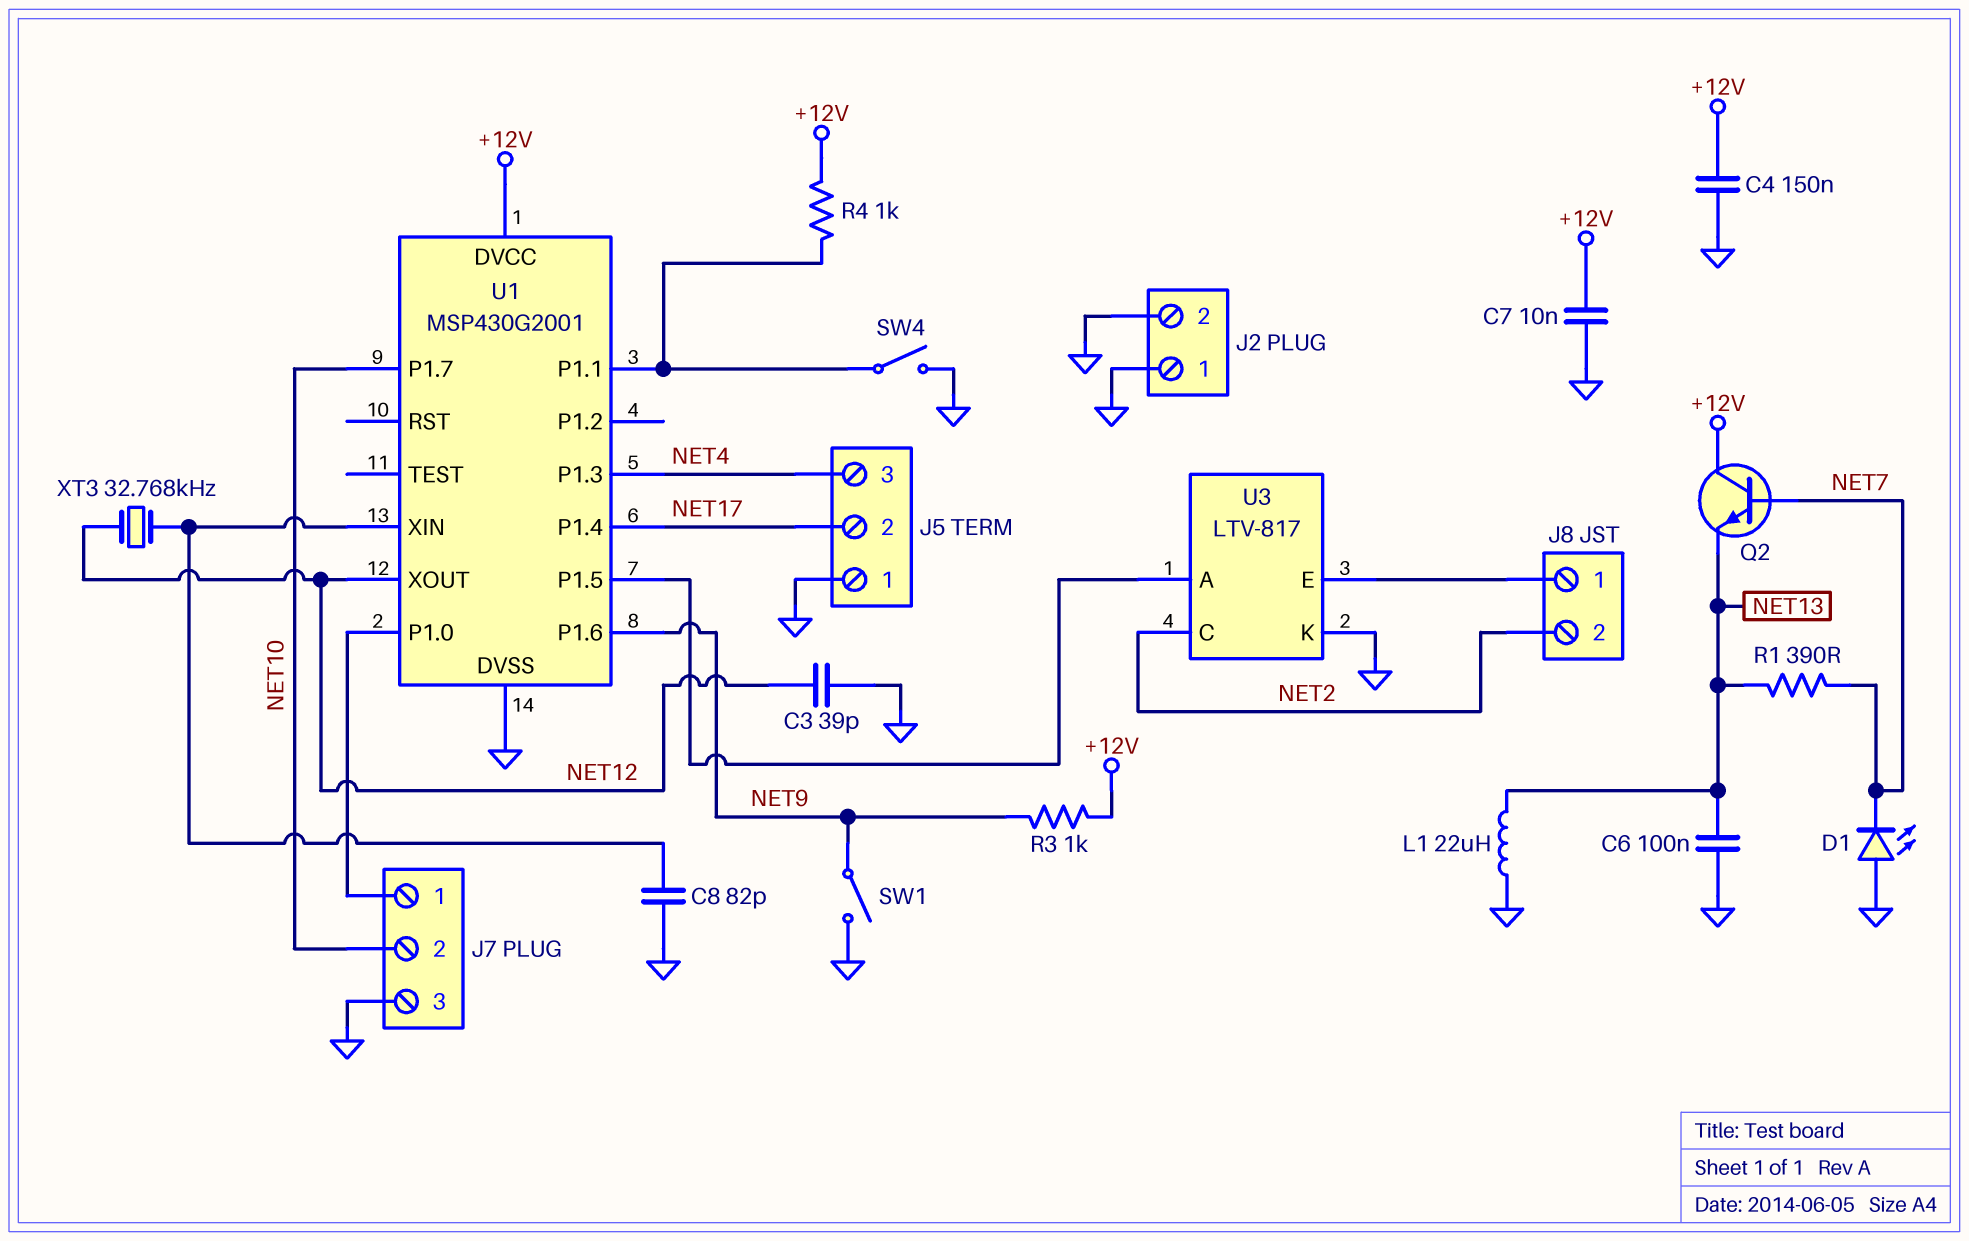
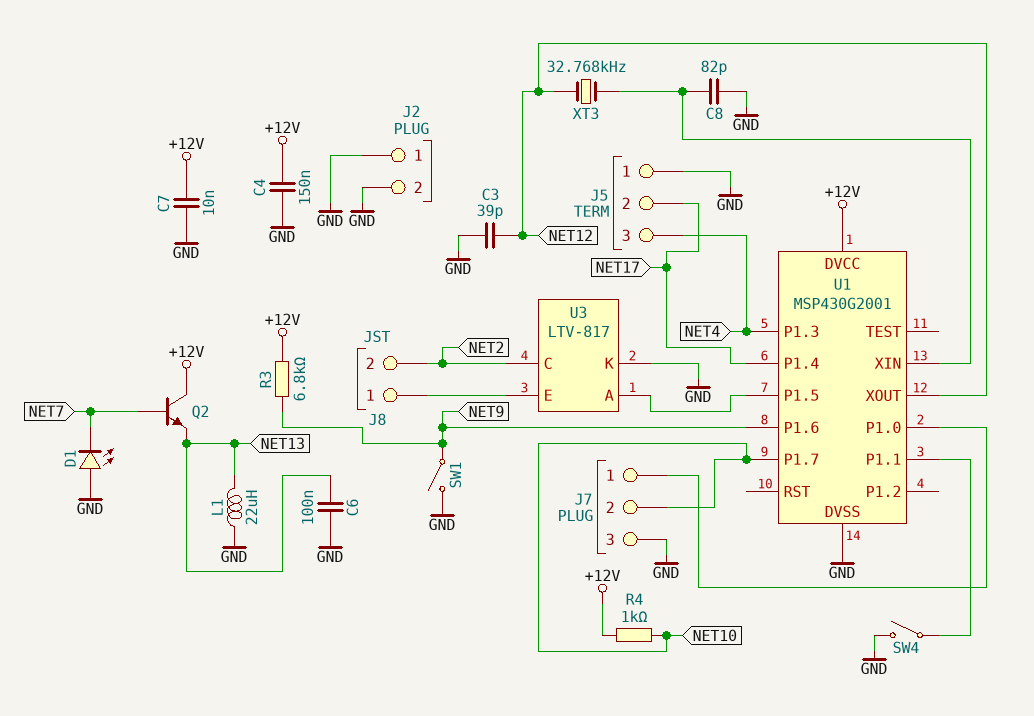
R1: 390 (NET7, NET13) -> none
R3: 1k (+12V, NET9) -> 6.8k (+12V, NET9)
R4: 1k (+12V, U1/P1.1) -> 1k (+12V, NET10)

